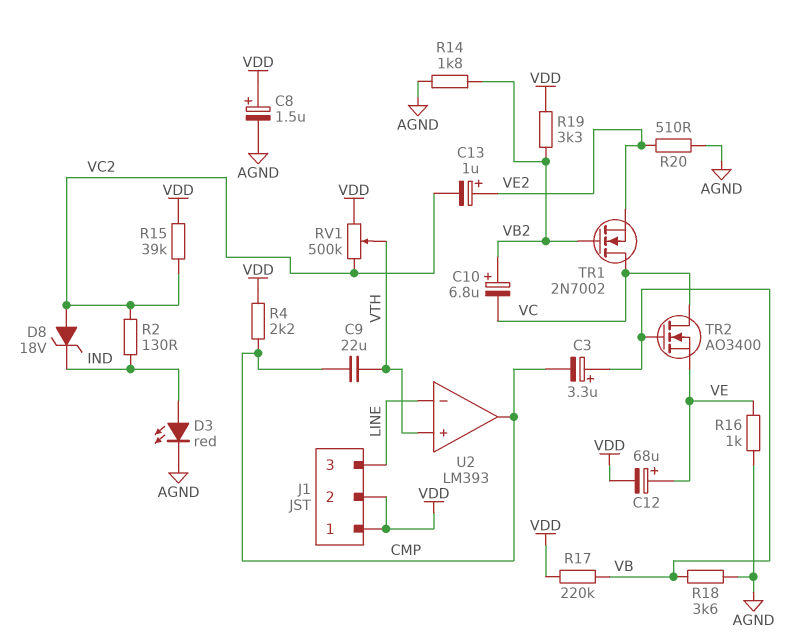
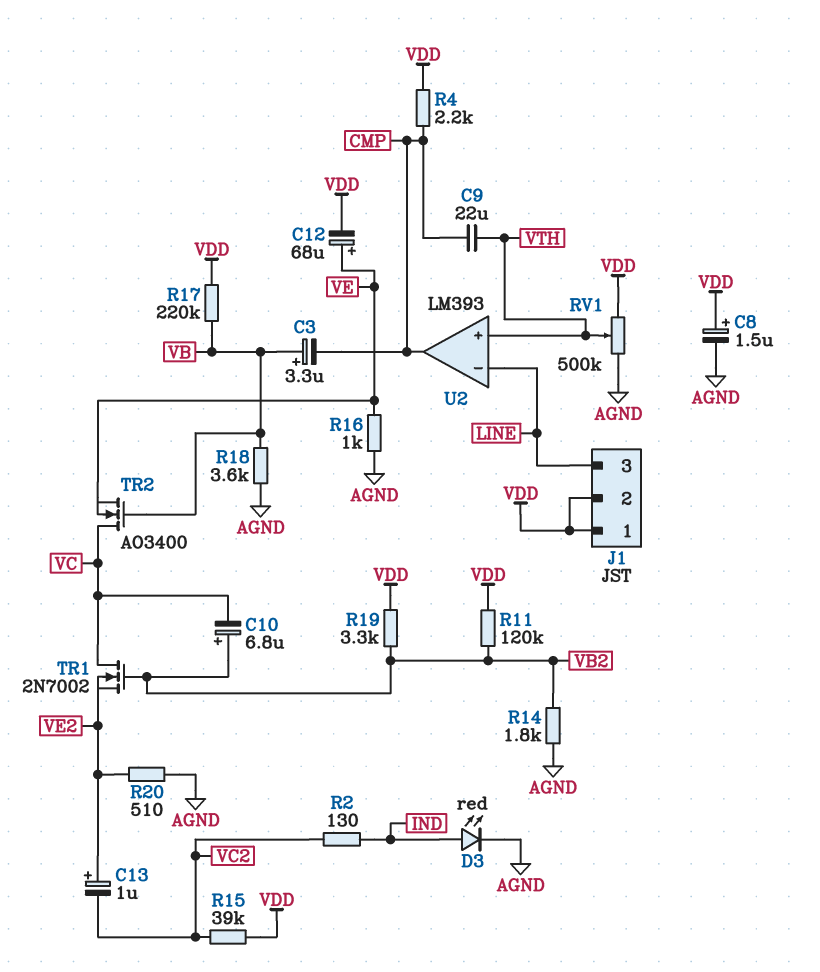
D8: zener 18V (A VC2, K IND) -> none
R11: none -> 120k (VB2, VDD)
RV1: 500k (VC2, VDD, wiper VTH) -> 500k (AGND, VDD, wiper VTH)

